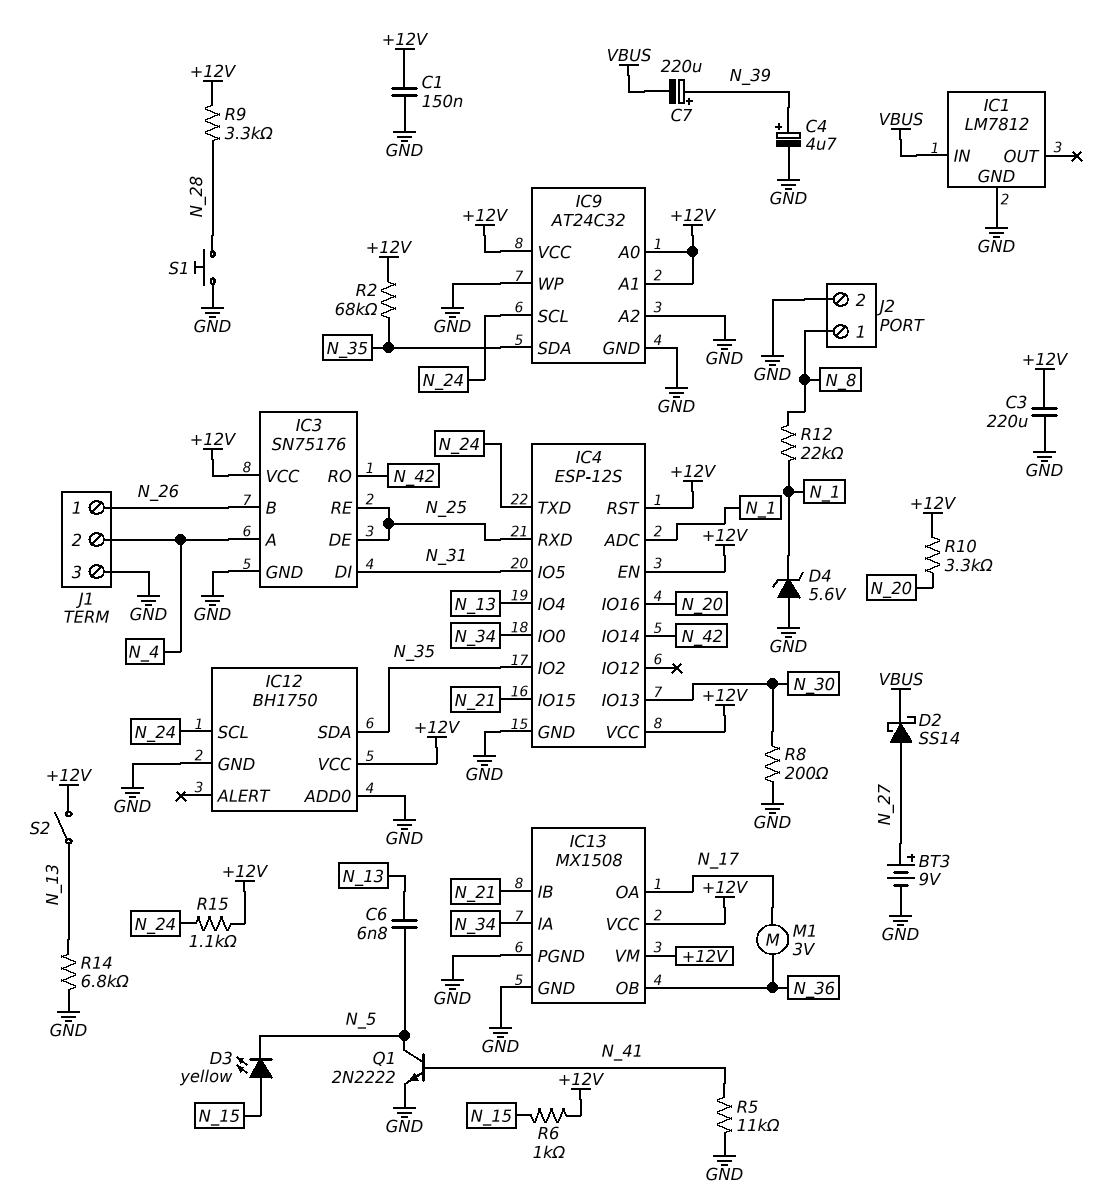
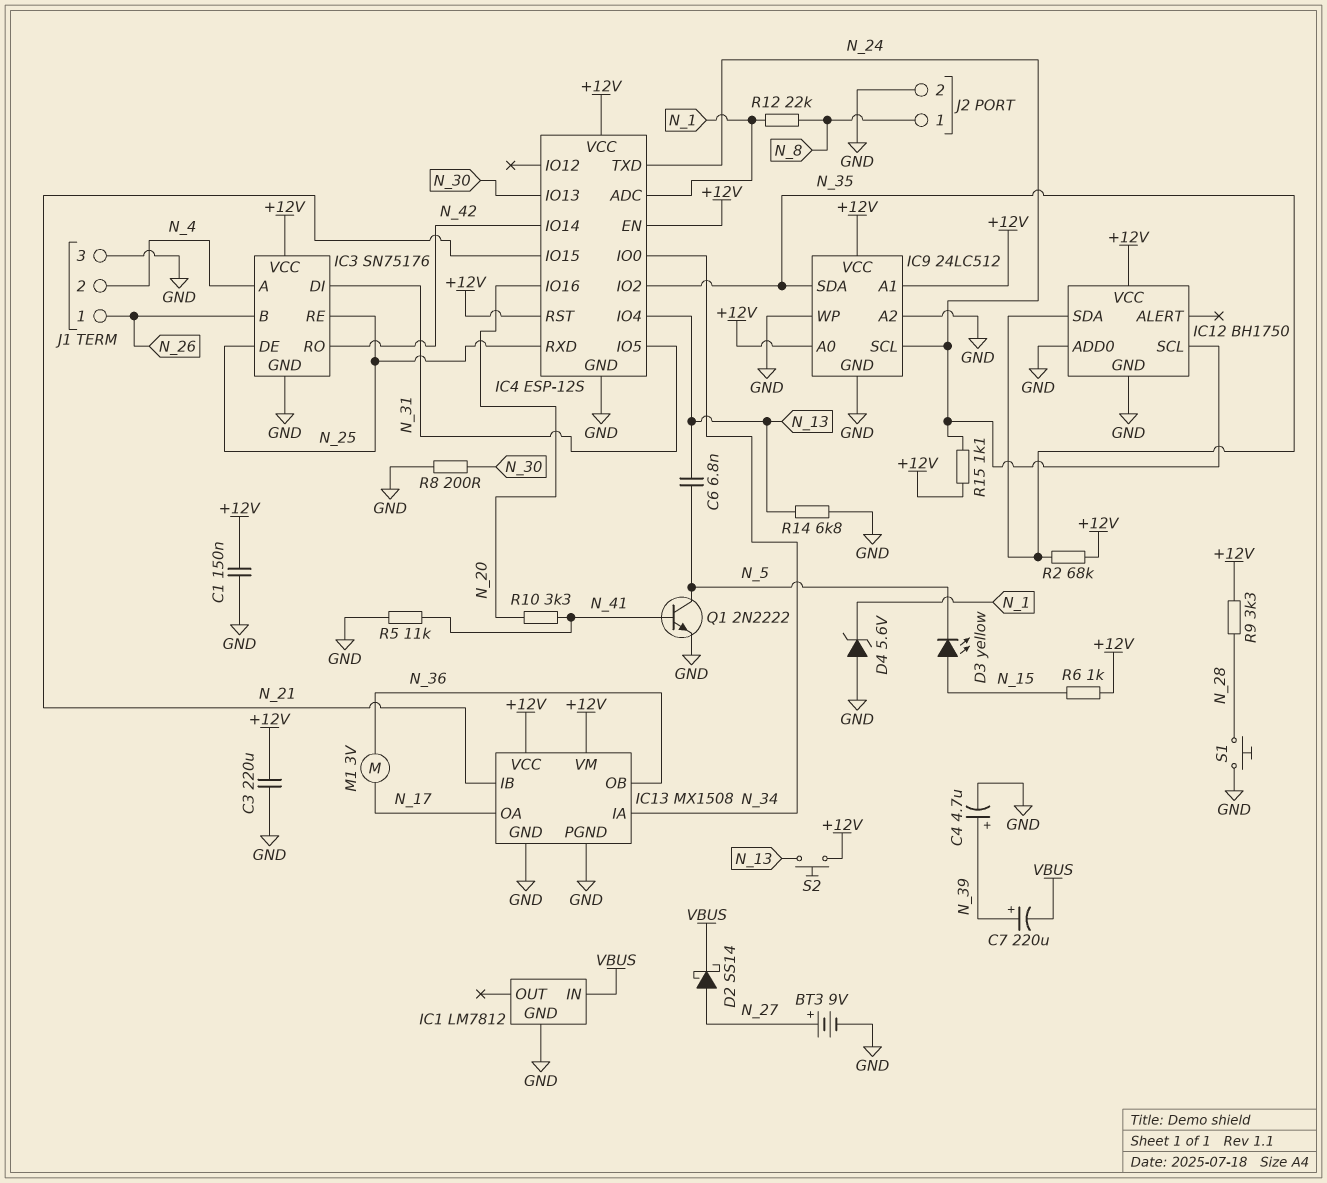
IC9: AT24C32 -> 24LC512
R10: 3.3k (+12V, N_20) -> 3.3k (N_20, N_41)
S2: switch (+12V, N_13) -> button (+12V, N_13)

